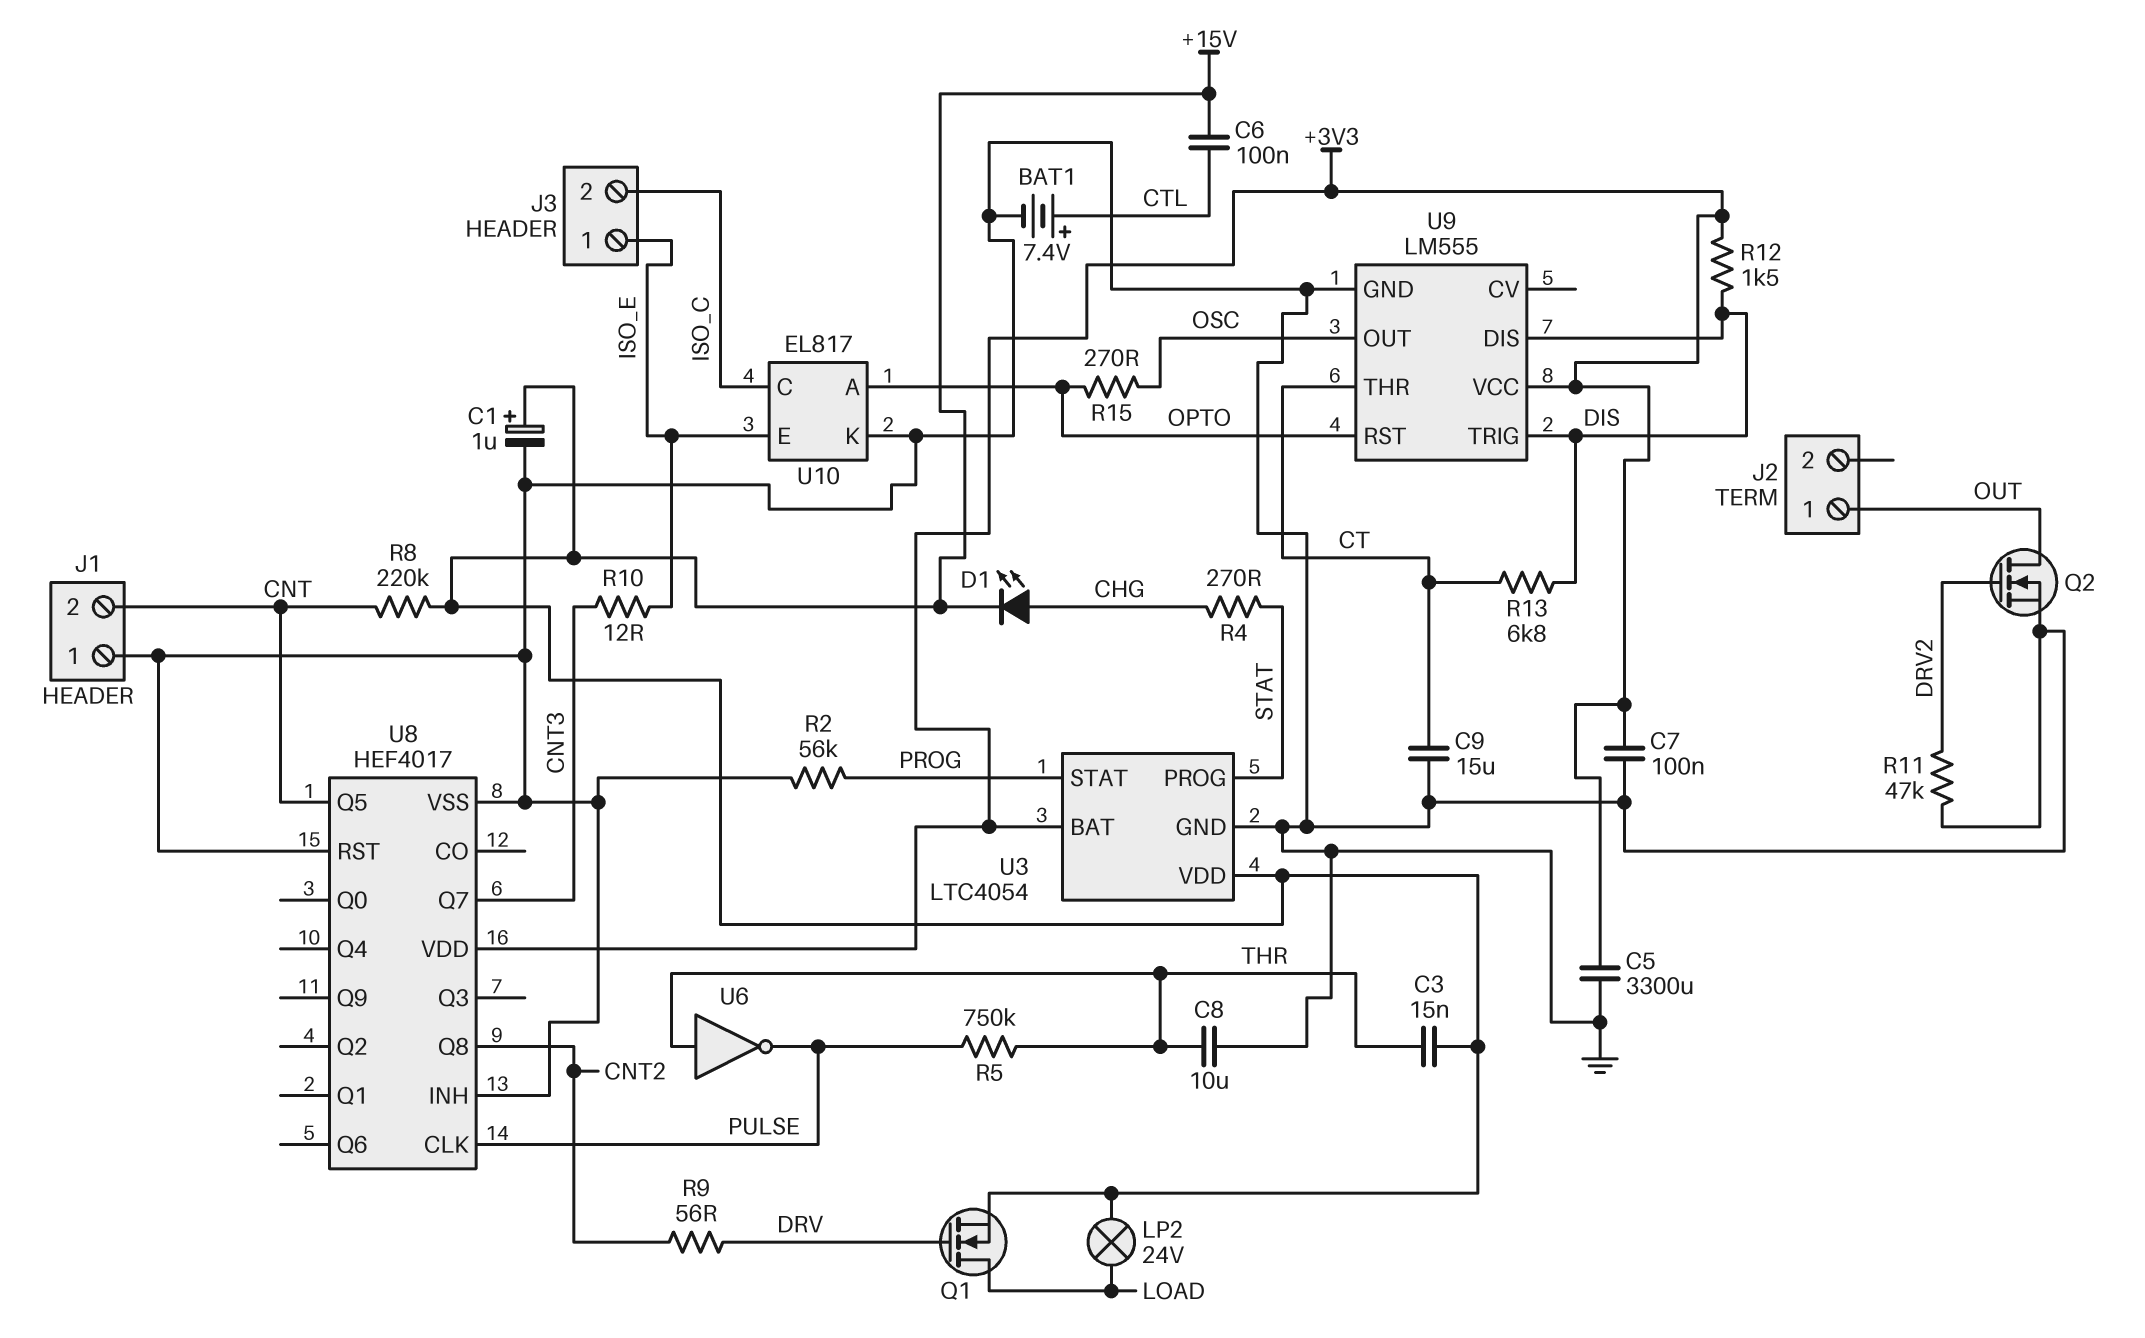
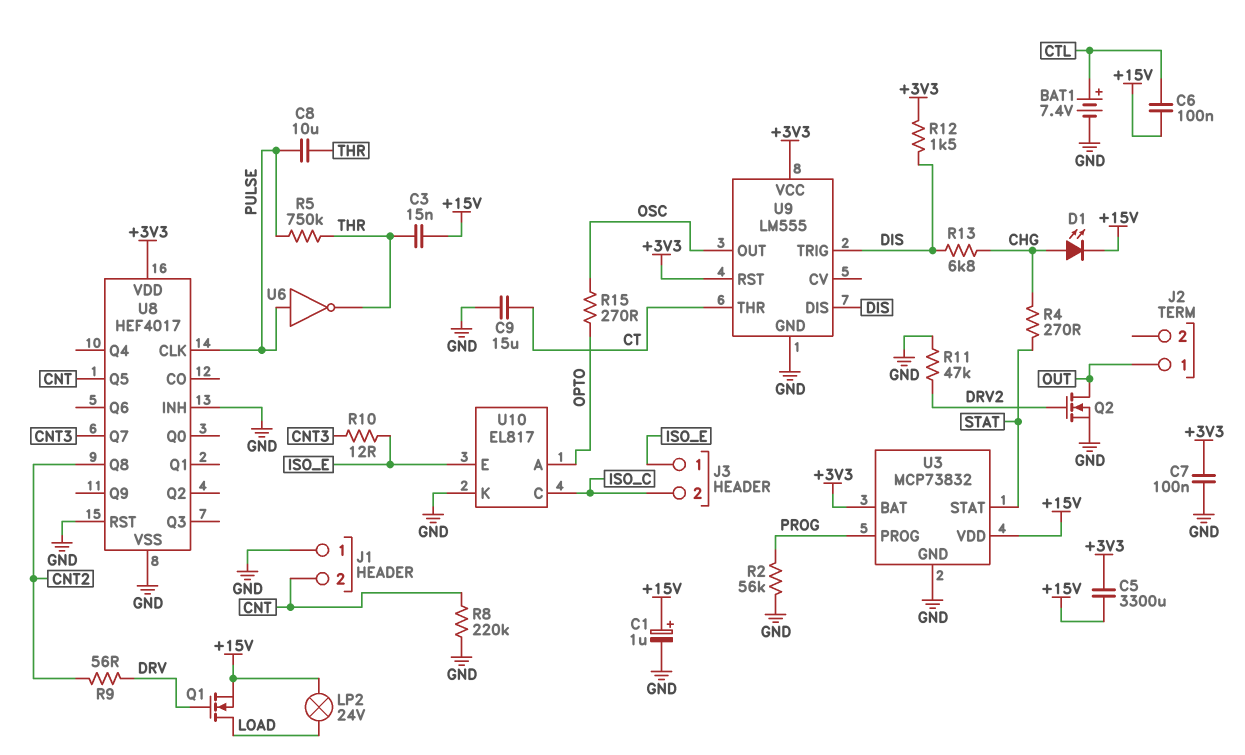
C5: 3300uF (+3V3, GND) -> 3300uF (+3V3, +15V)
C8: 10uF (GND, THR) -> 10uF (PULSE, THR)
R8: 220k (+15V, CNT) -> 220k (CNT, GND)
R13: 6.8k (CT, DIS) -> 6.8k (CHG, DIS)
U3: LTC4054 -> MCP73832
U3 pin PROG: STAT -> PROG
U3 pin STAT: PROG -> STAT
U6: NOT (in THR, out PULSE) -> NOT (in PULSE, out THR)
U9 pin RST: OPTO -> +3V3

